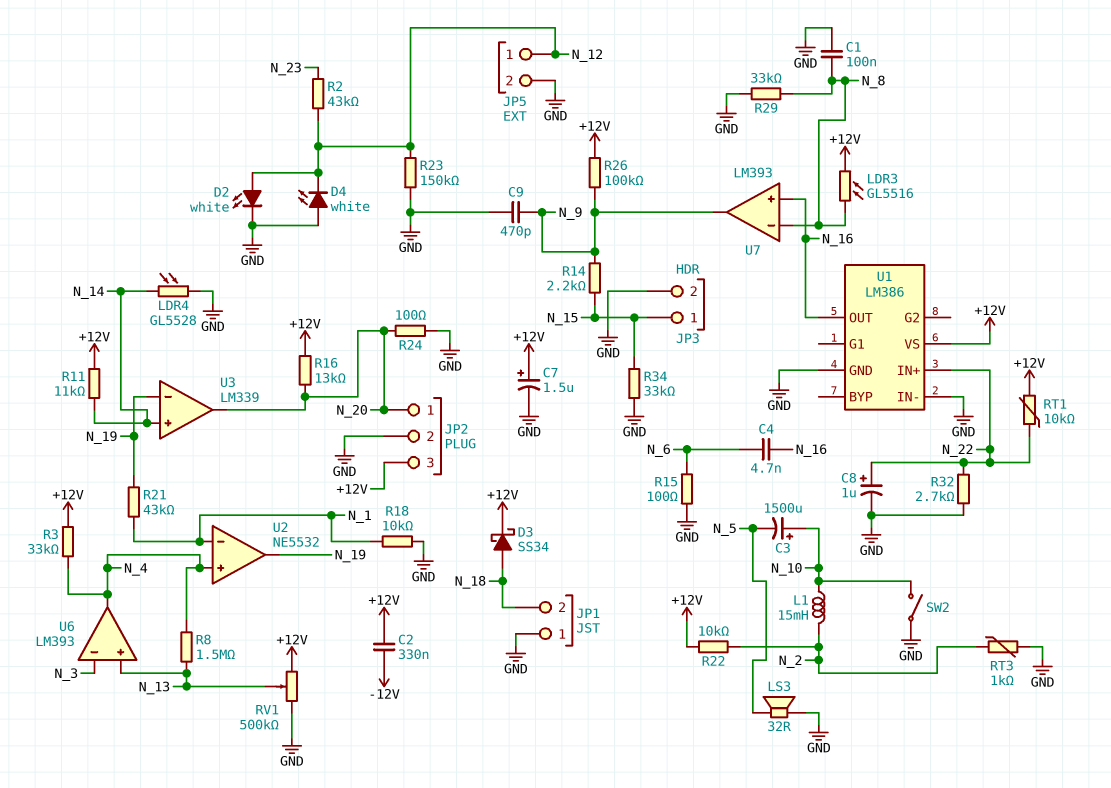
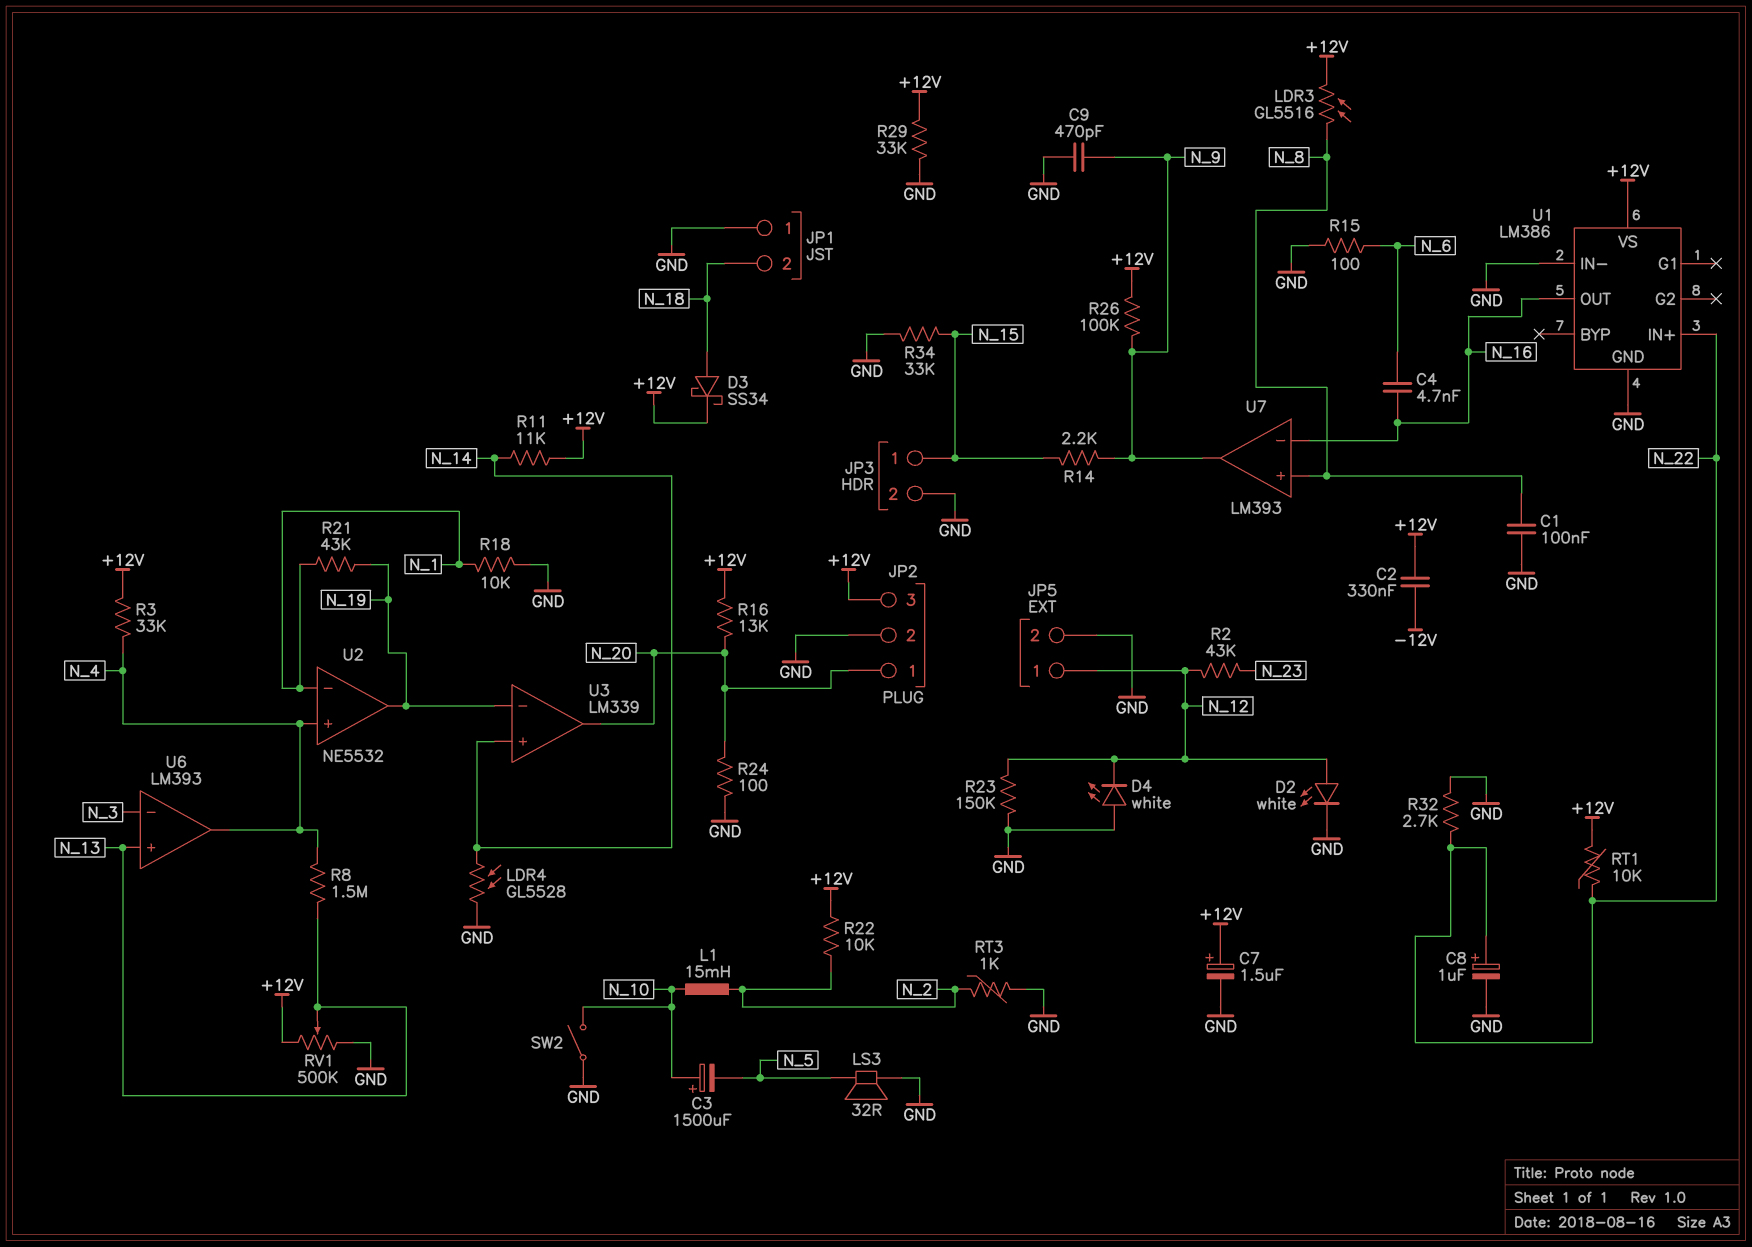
R29: 33k (GND, N_8) -> 33k (+12V, GND)
U7 pin in+: N_16 -> N_8
U7 pin in-: N_8 -> N_16

